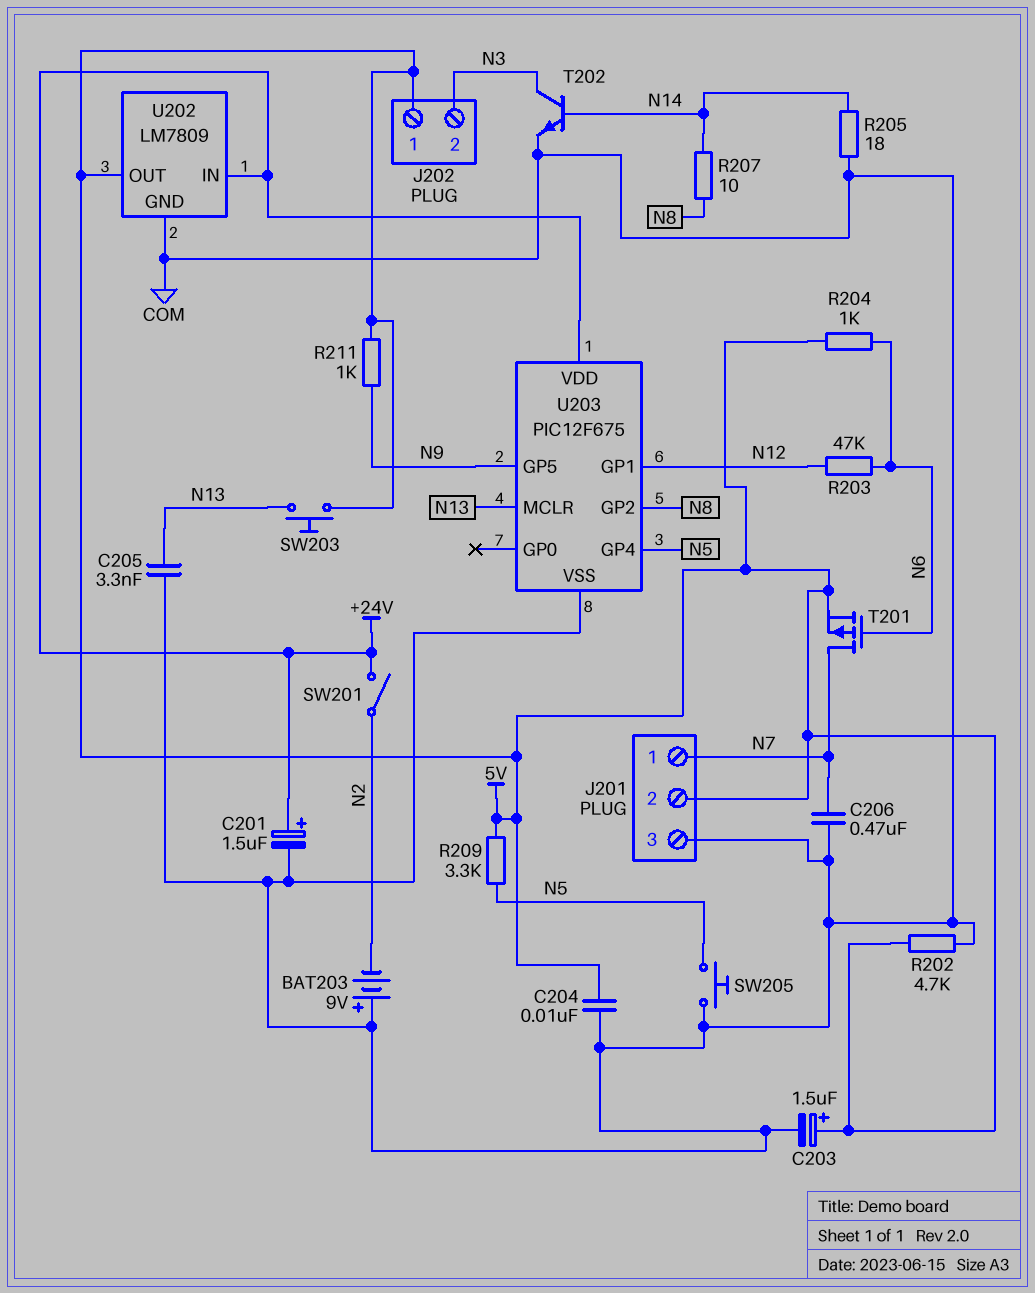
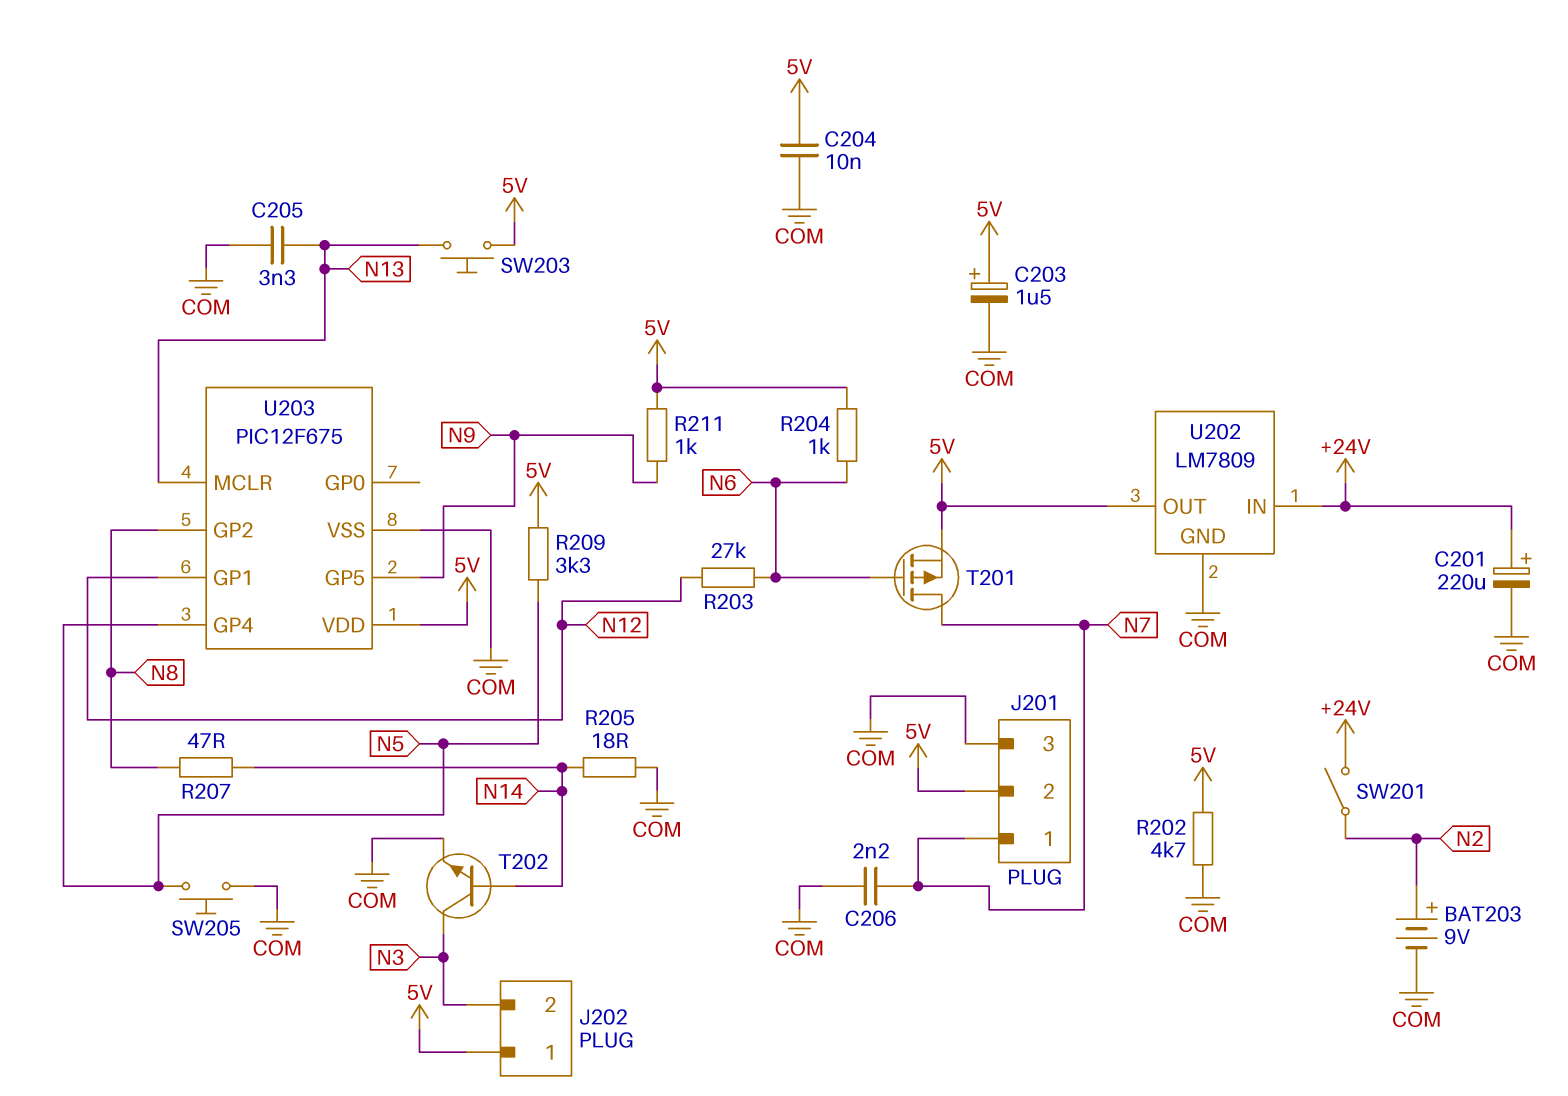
BAT203: 9V (plus COM, minus N2) -> 9V (plus N2, minus COM)
C201: 1.5uF (plus +24V, minus COM) -> 220uF (plus +24V, minus COM)
C206: 470nF (COM, N7) -> 2.2nF (COM, N7)
R203: 47k (N6, N12) -> 27k (N6, N12)
R207: 10 (N8, N14) -> 47 (N8, N14)
U203 pin VDD: +24V -> 5V

